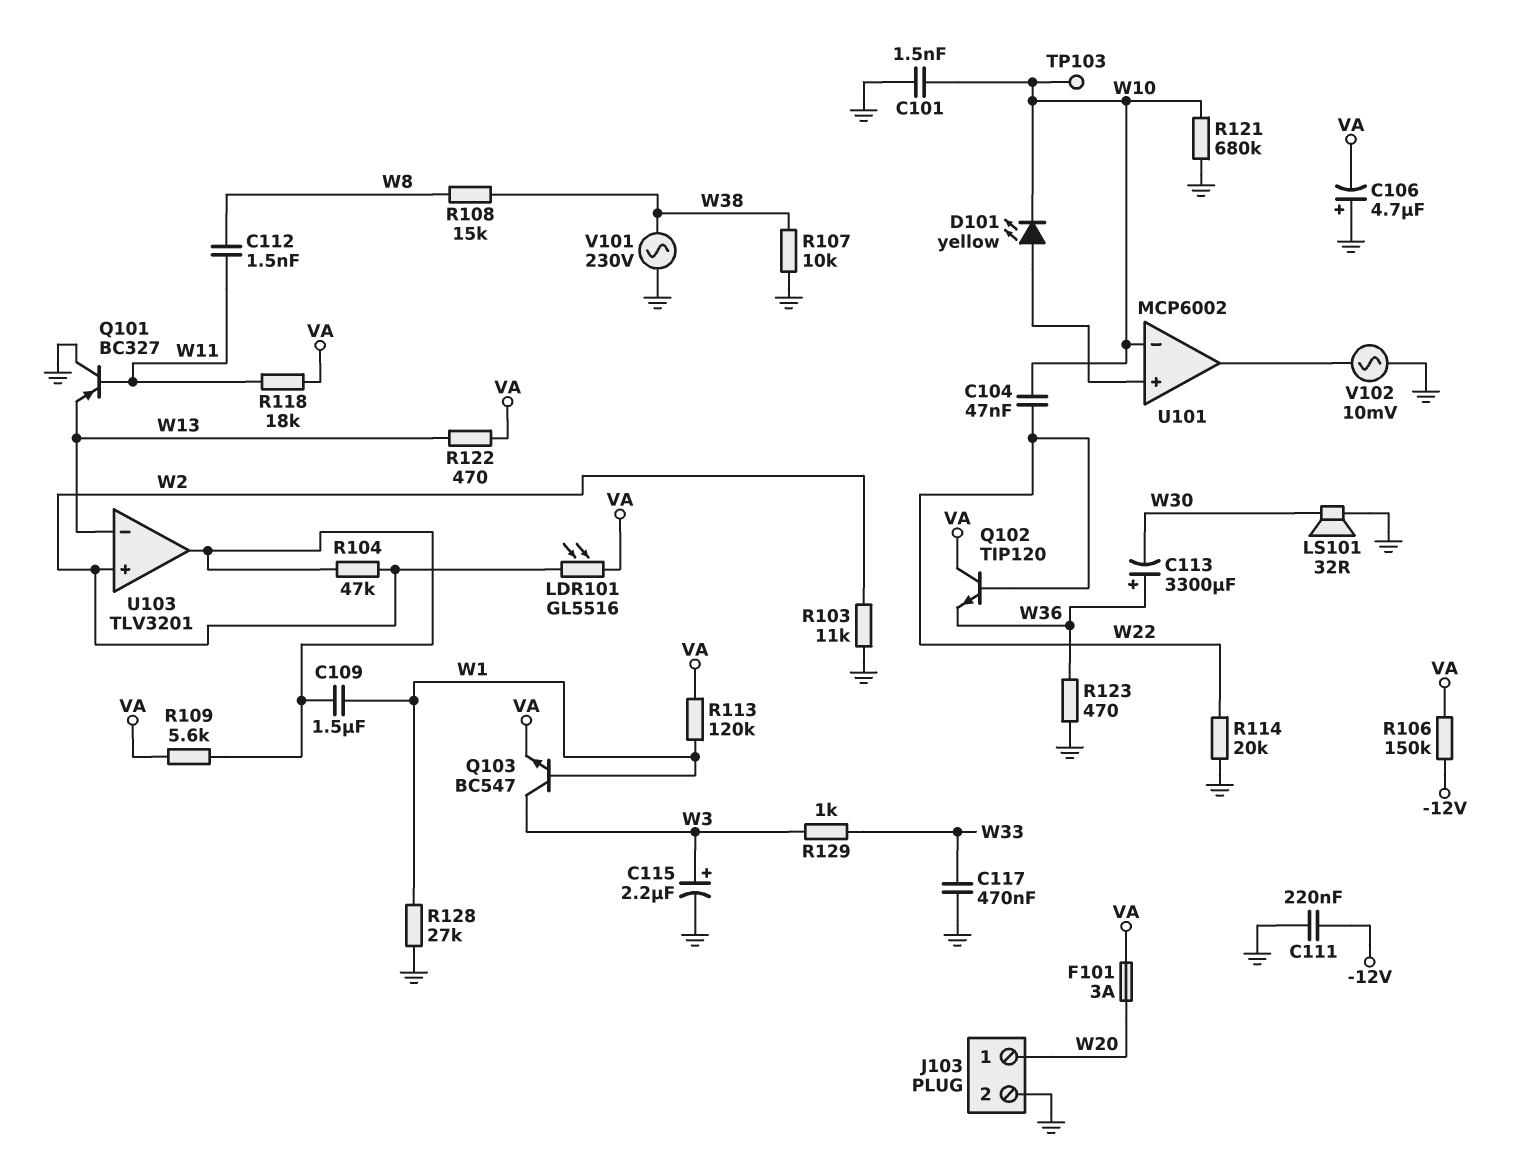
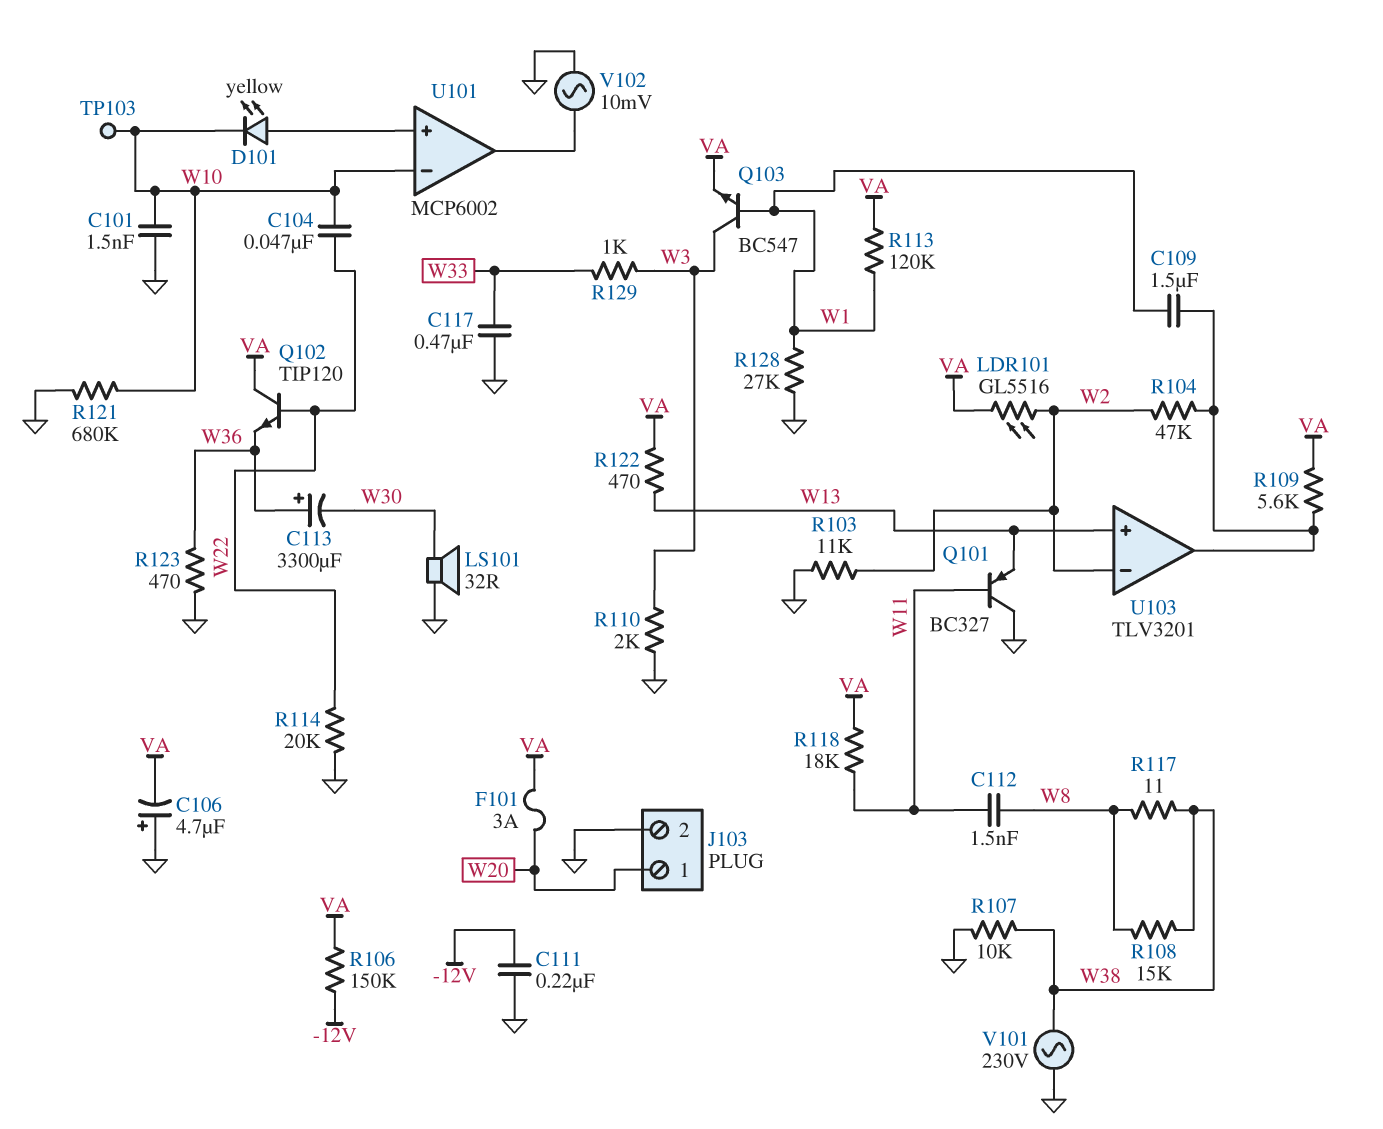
C115: 2.2uF (plus W3, minus GND) -> none
R110: none -> 2k (GND, W3)
R117: none -> 11 (W8, W38)
U103 pin in+: W2 -> W13
U103 pin in-: W13 -> W2

